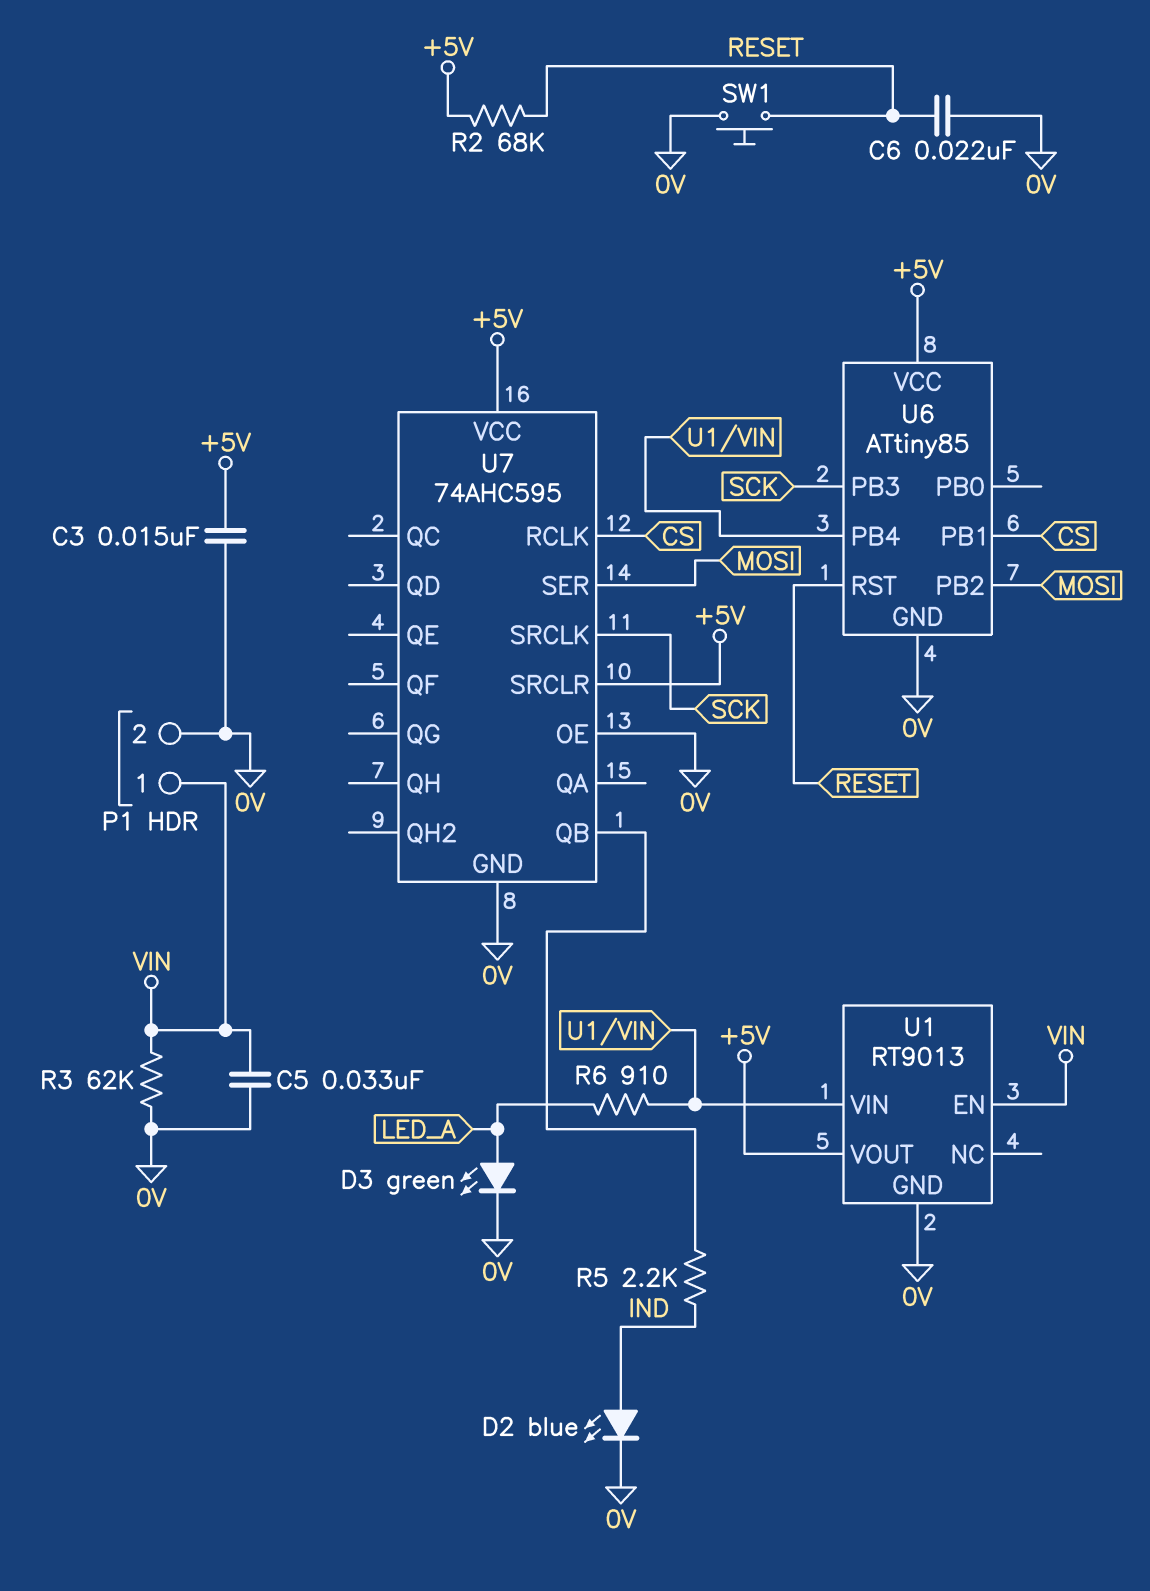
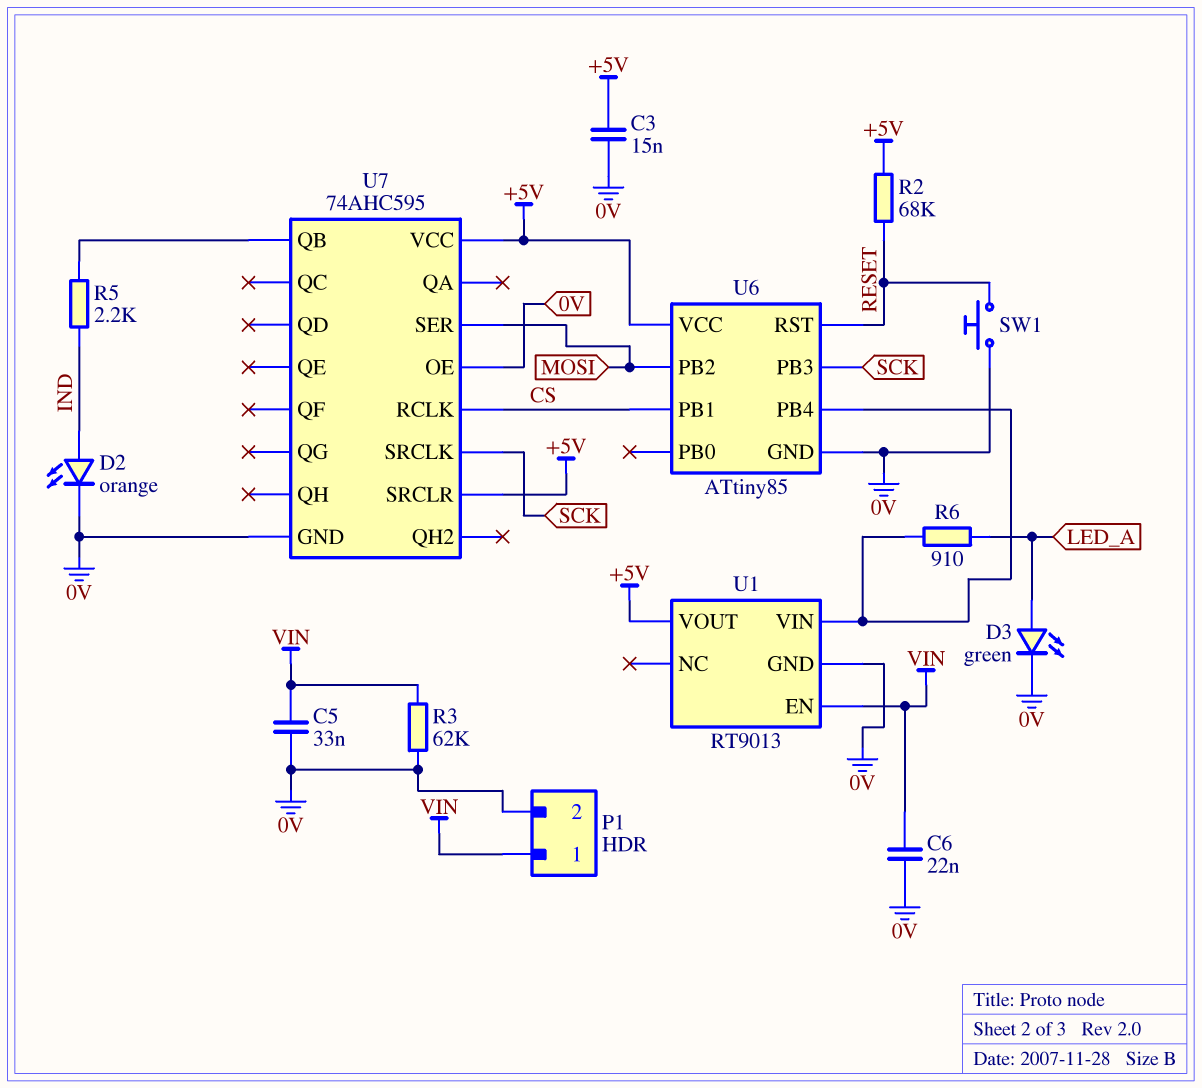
C6: 22nF (0V, RESET) -> 22nF (0V, VIN)
D2: LED blue (A IND, K 0V) -> LED orange (A IND, K 0V)

